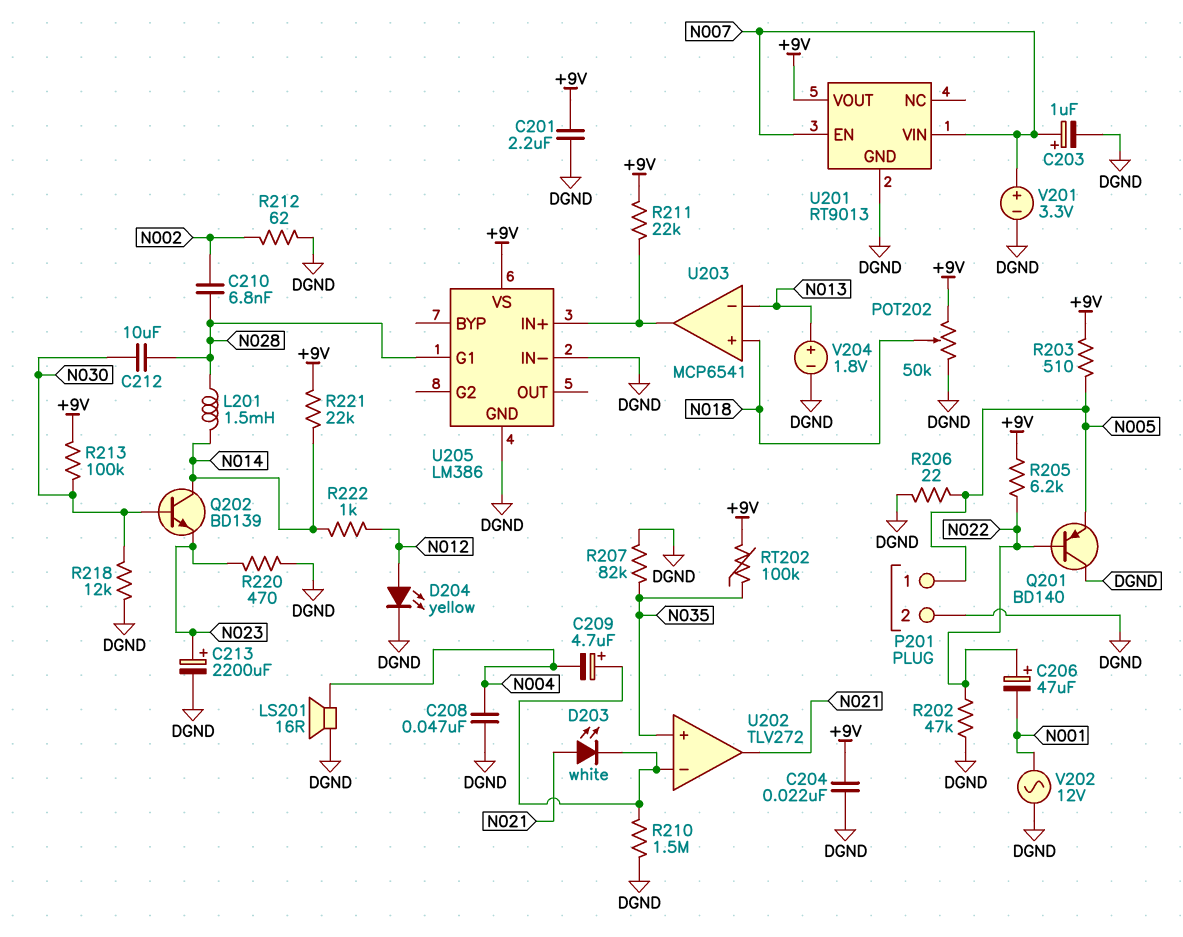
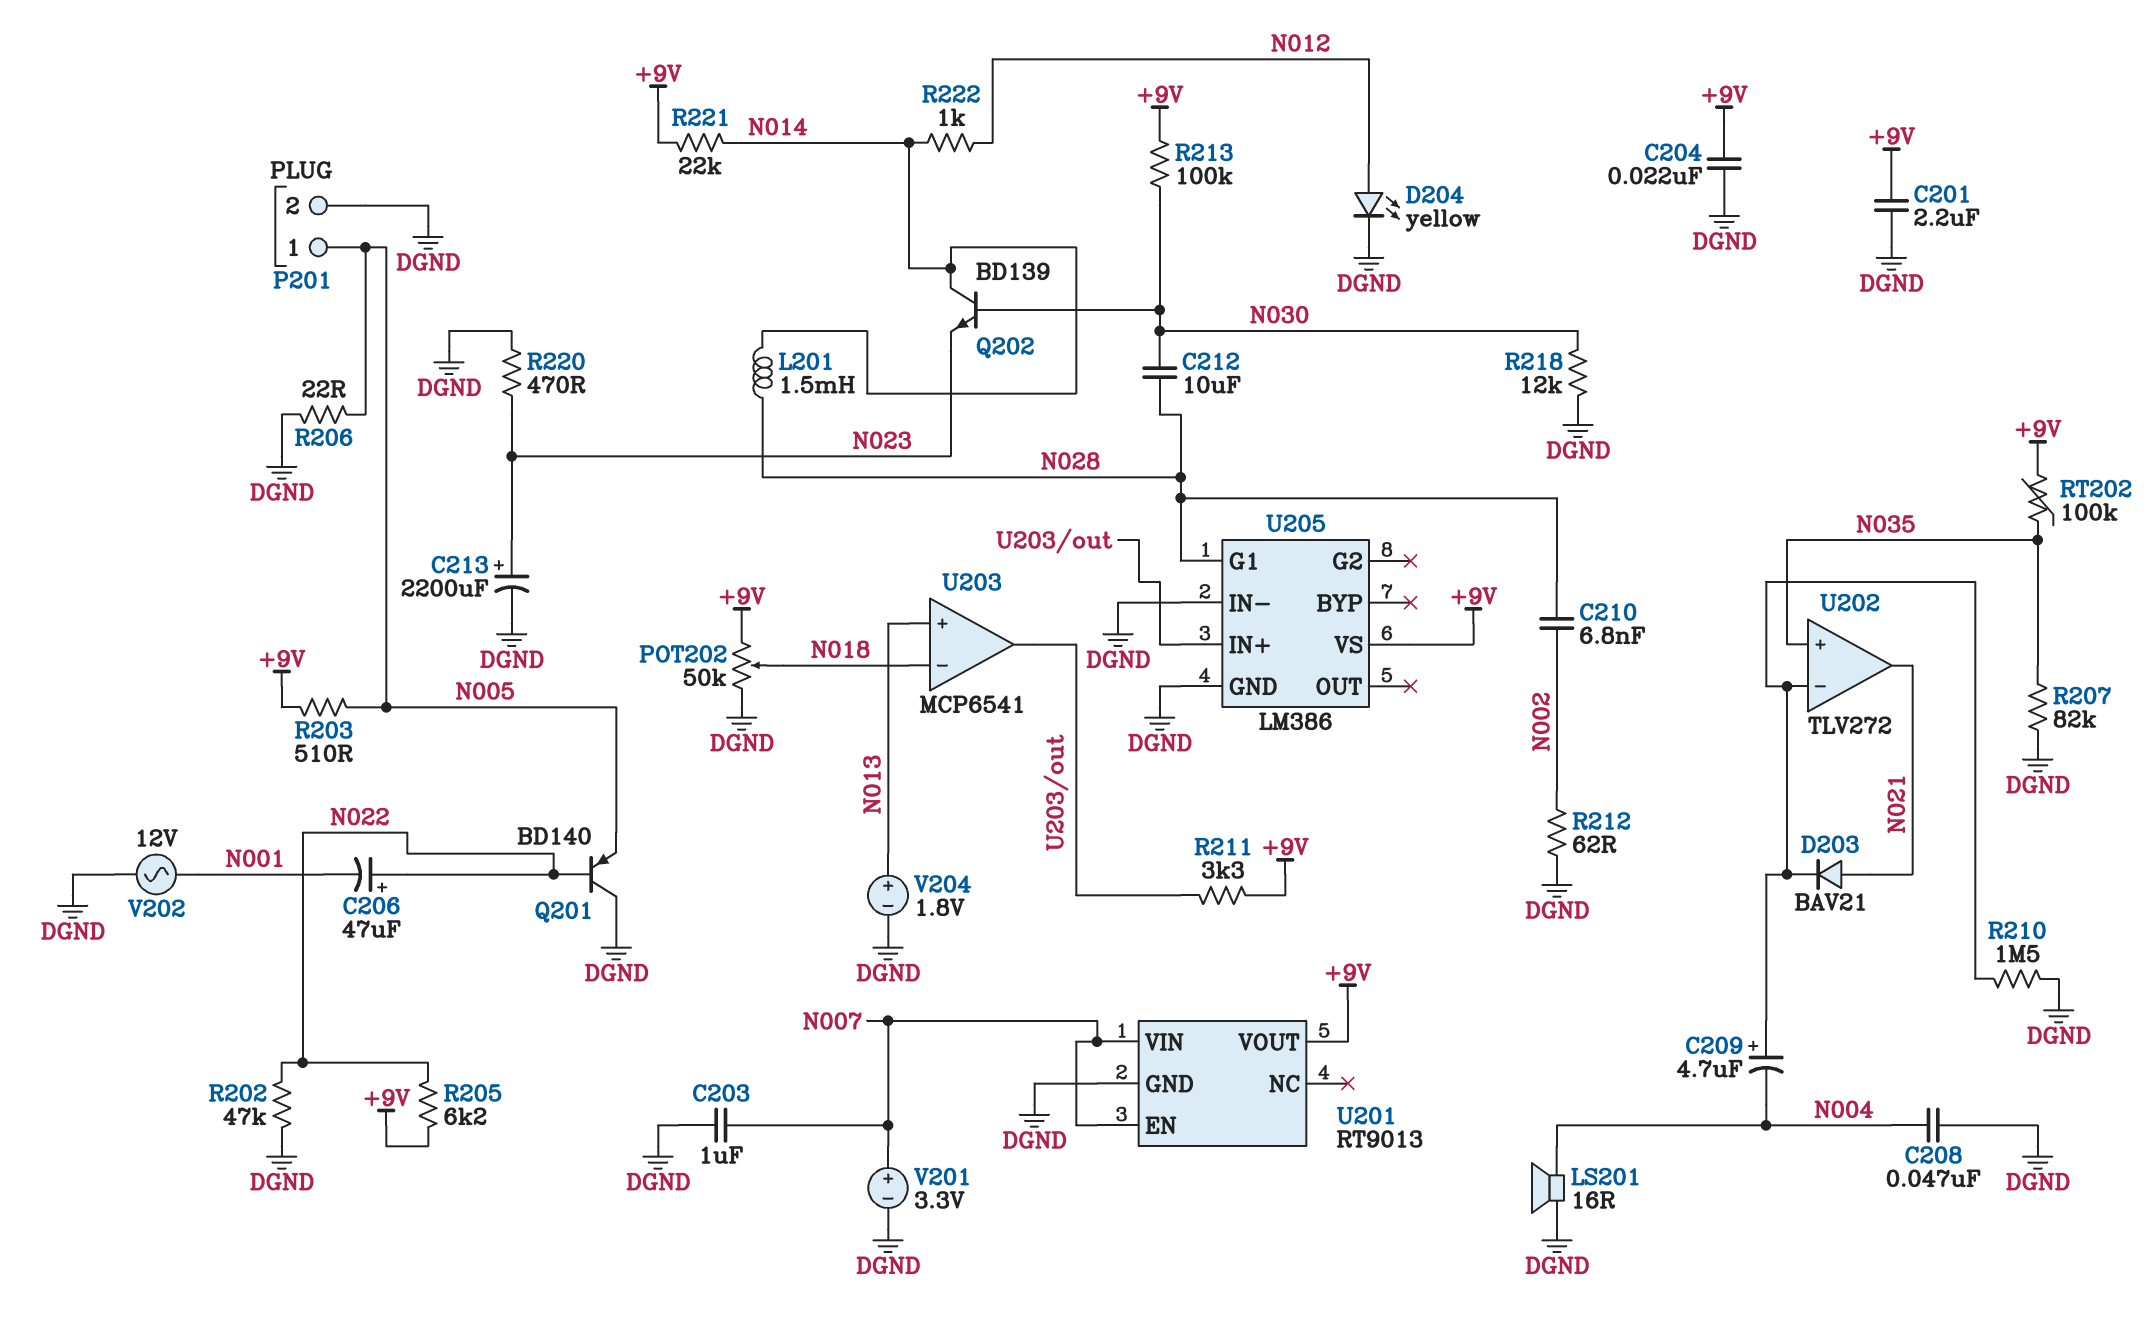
C203: 1uF (plus N007, minus DGND) -> 1uF (DGND, N007)
D203: LED white (A N021, K U202/in-) -> diode BAV21 (A N021, K U202/in-)
R211: 22k (+9V, U203/out) -> 3.3k (+9V, U203/out)
U203 pin in+: N018 -> N013
U203 pin in-: N013 -> N018

